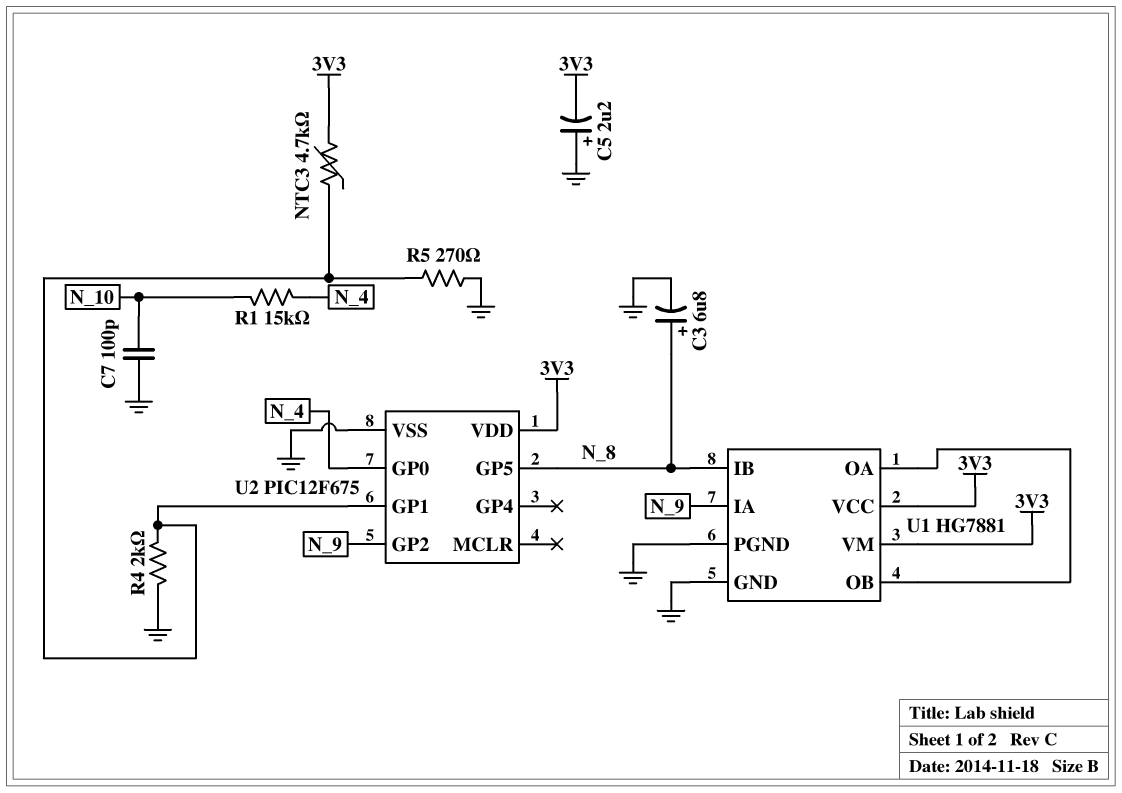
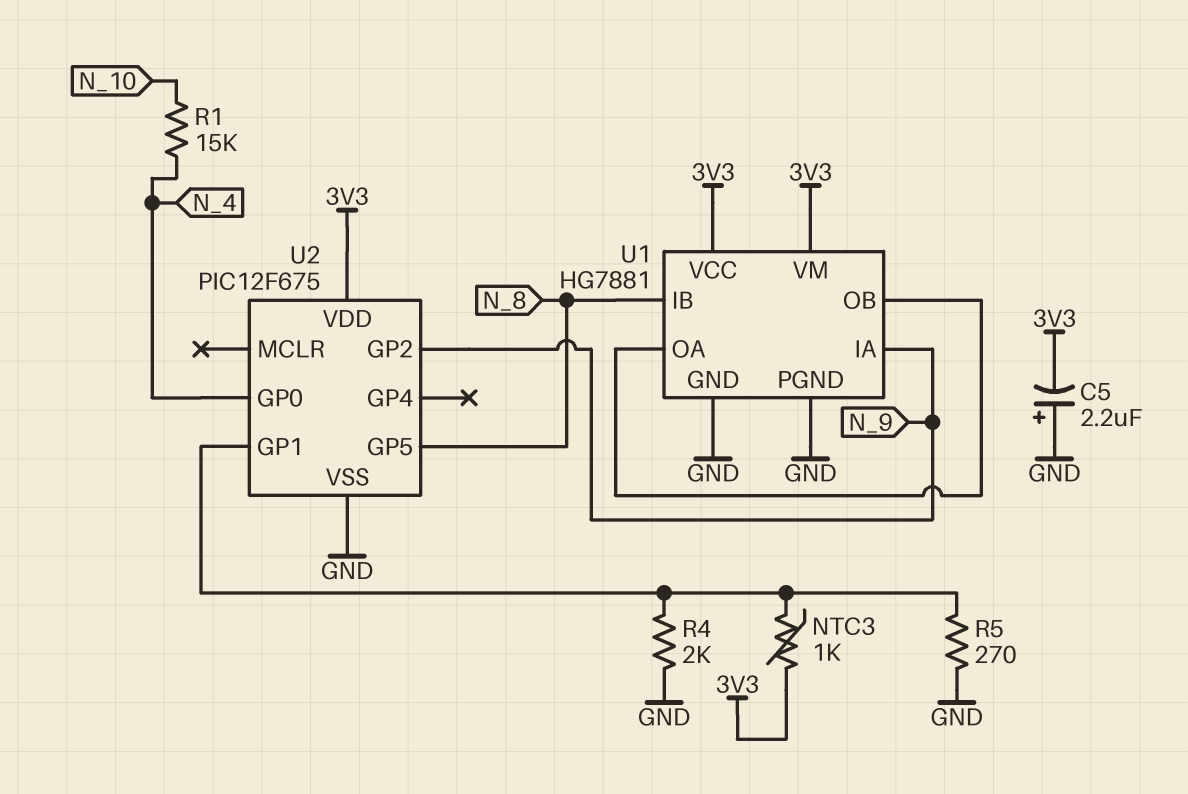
C3: 6.8uF (plus N_8, minus GND) -> none
C7: 100pF (GND, N_10) -> none
NTC3: 4.7k (3V3, U2/GP1) -> 1k (3V3, U2/GP1)

